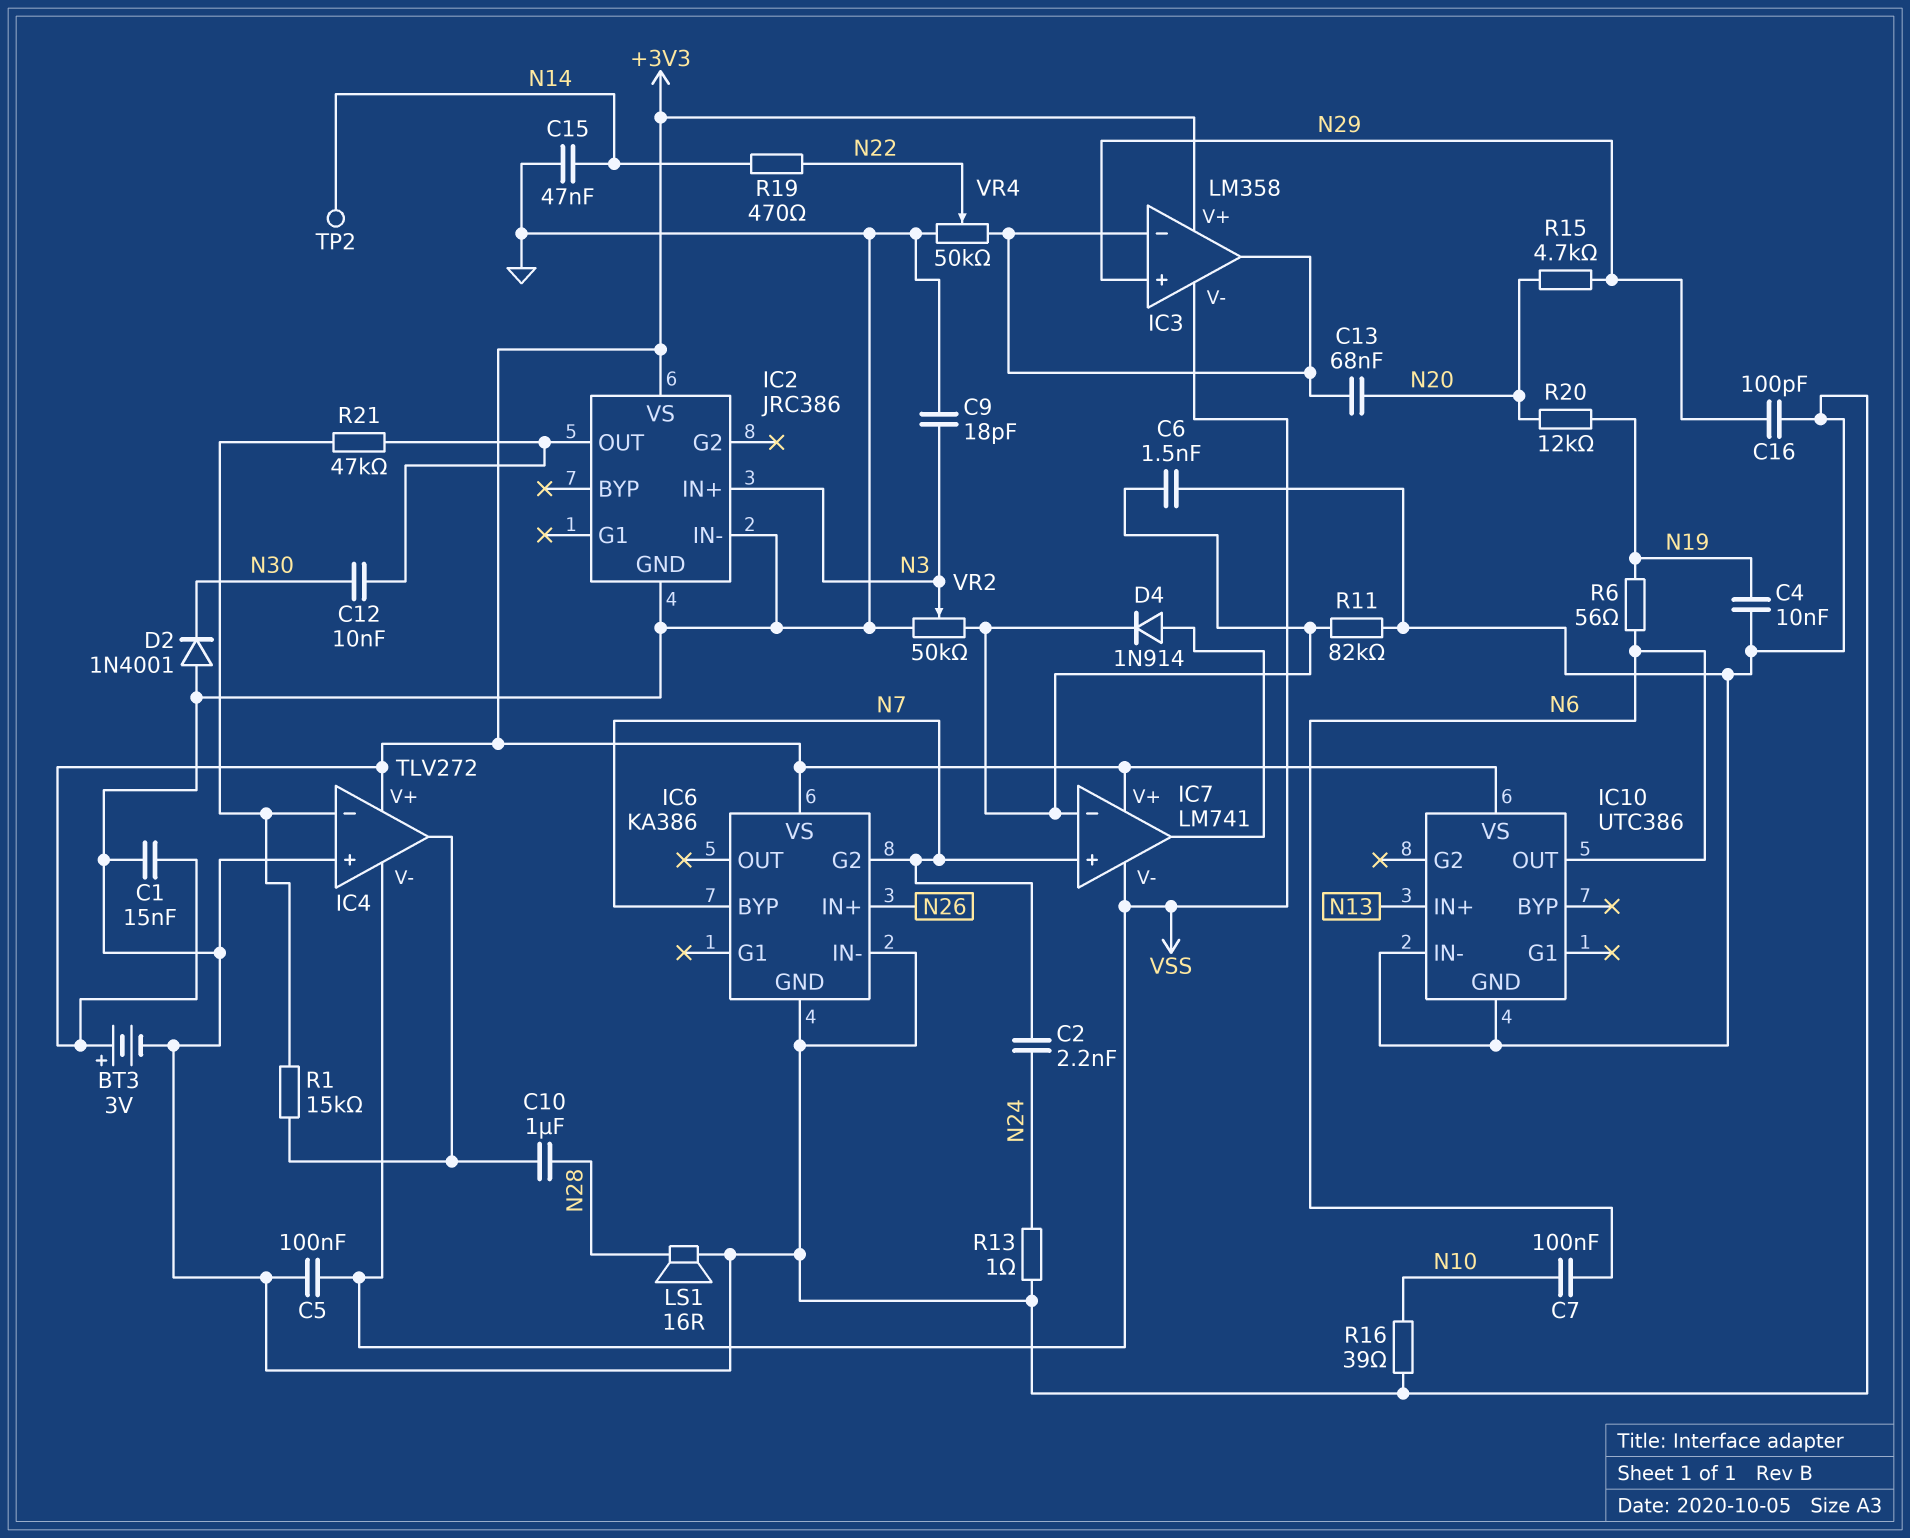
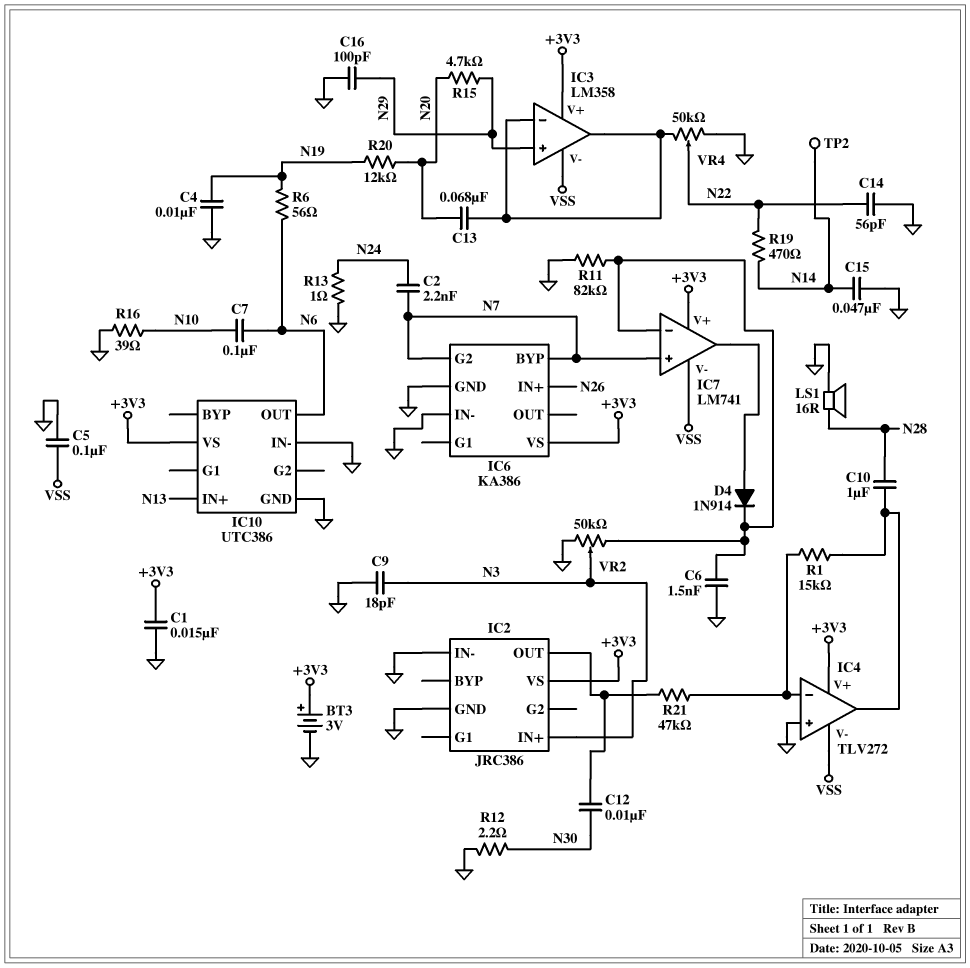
C14: none -> 56pF (GND, N22)
D2: diode 1N4001 (A GND, K N30) -> none
R12: none -> 2.2 (GND, N30)

